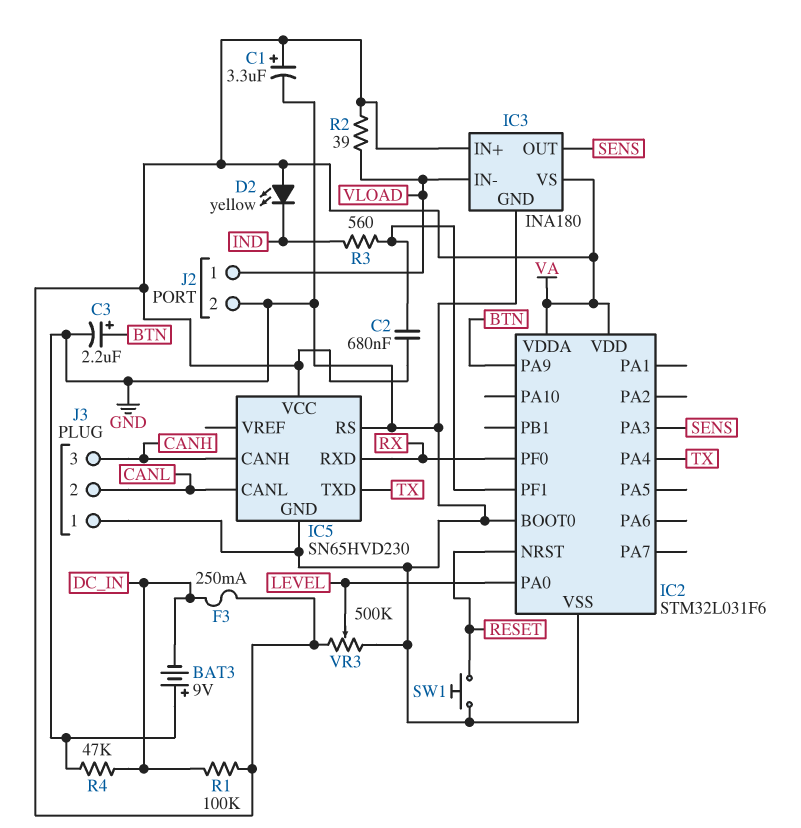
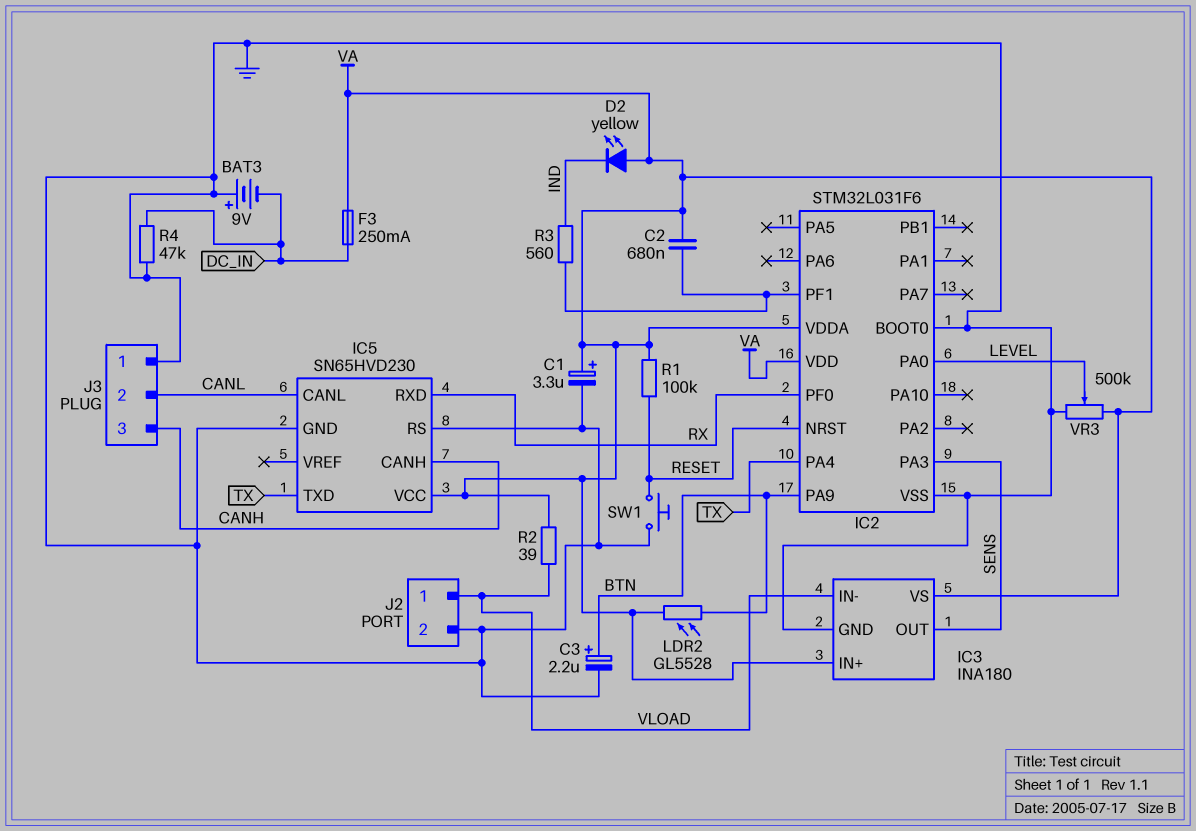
LDR2: none -> GL5528 (BTN, VA)
R1: 100k (DC_IN, VA) -> 100k (RESET, VA)

